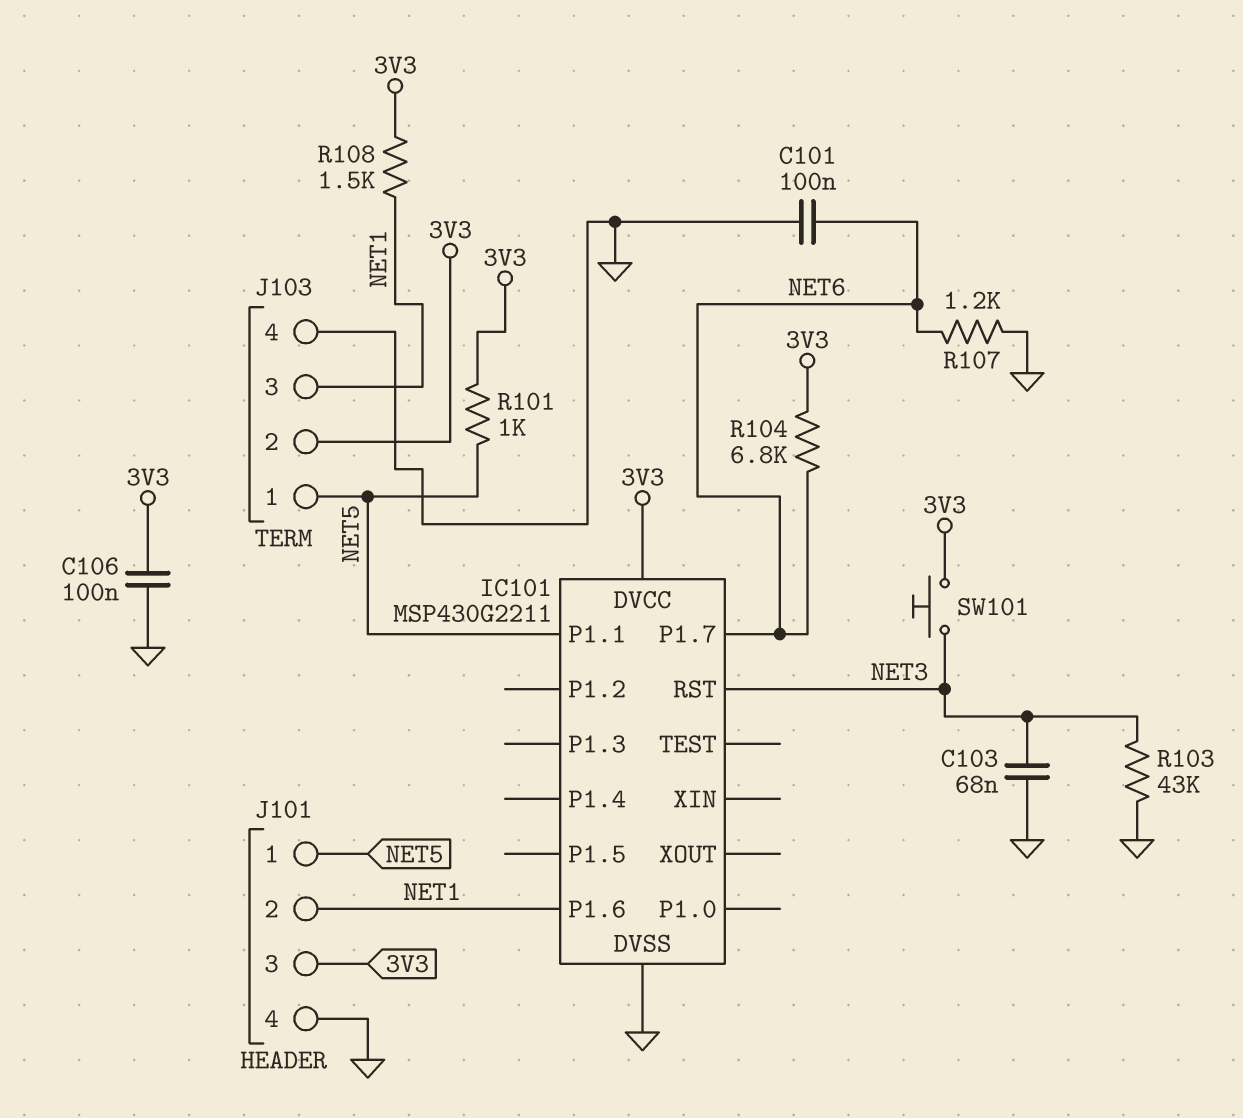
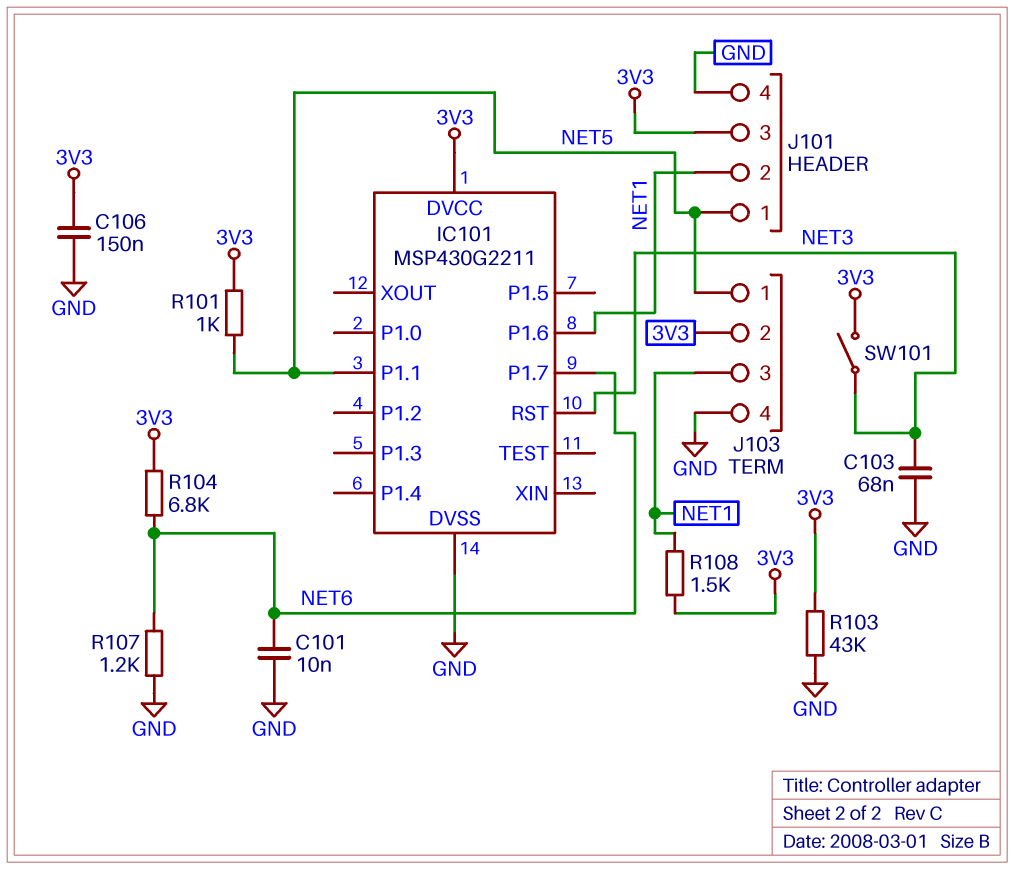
C101: 100nF (GND, NET6) -> 10nF (GND, NET6)
C106: 100nF (3V3, GND) -> 150nF (3V3, GND)
R103: 43k (GND, NET3) -> 43k (3V3, GND)
SW101: button (3V3, NET3) -> switch (3V3, NET3)

